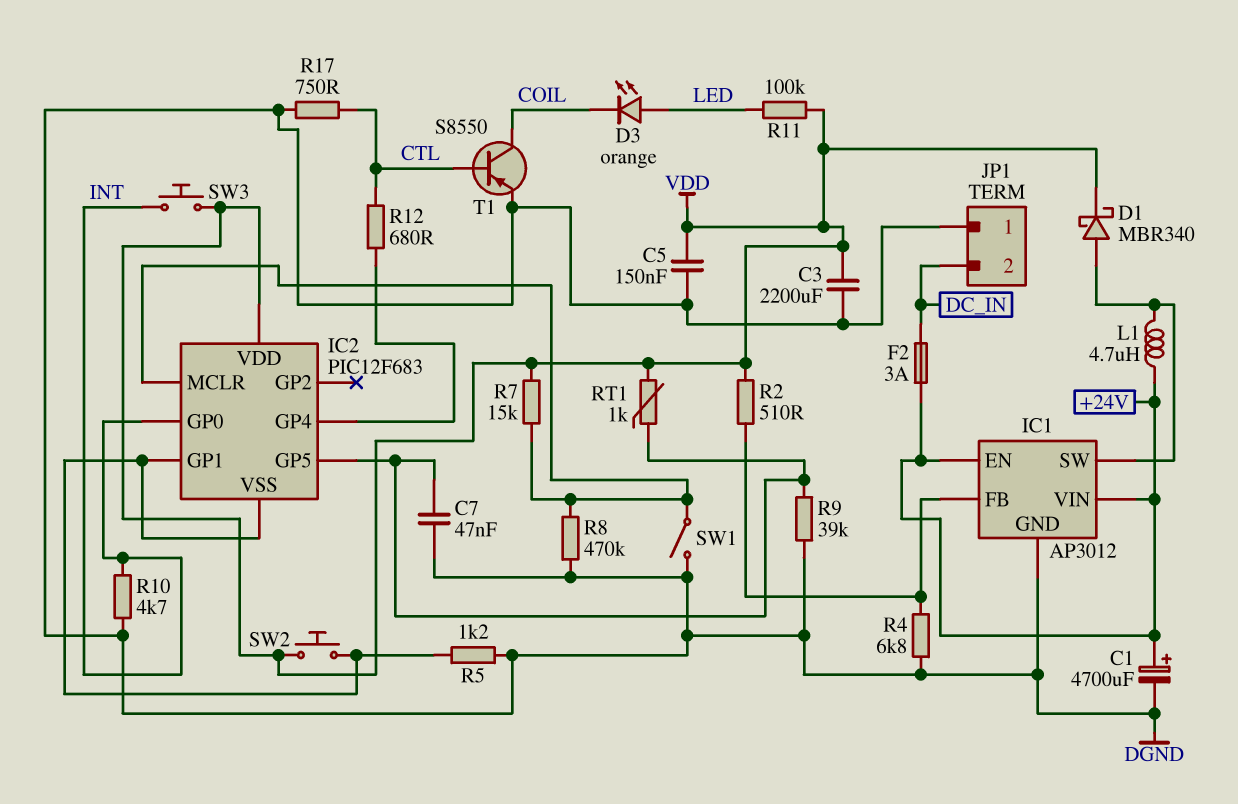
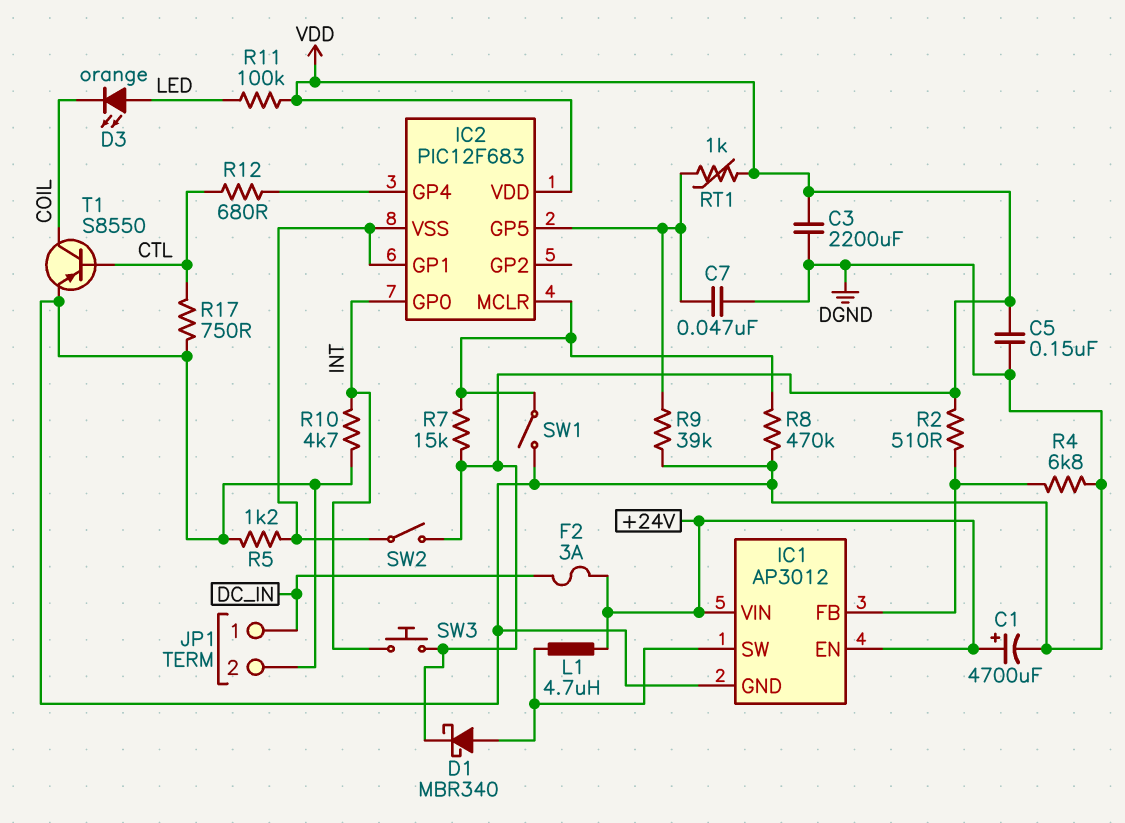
JP1 pin 1: DGND -> DC_IN
JP1 pin 2: DC_IN -> DGND
SW2: button (IC2/GP1, VDD) -> switch (IC2/GP1, VDD)

